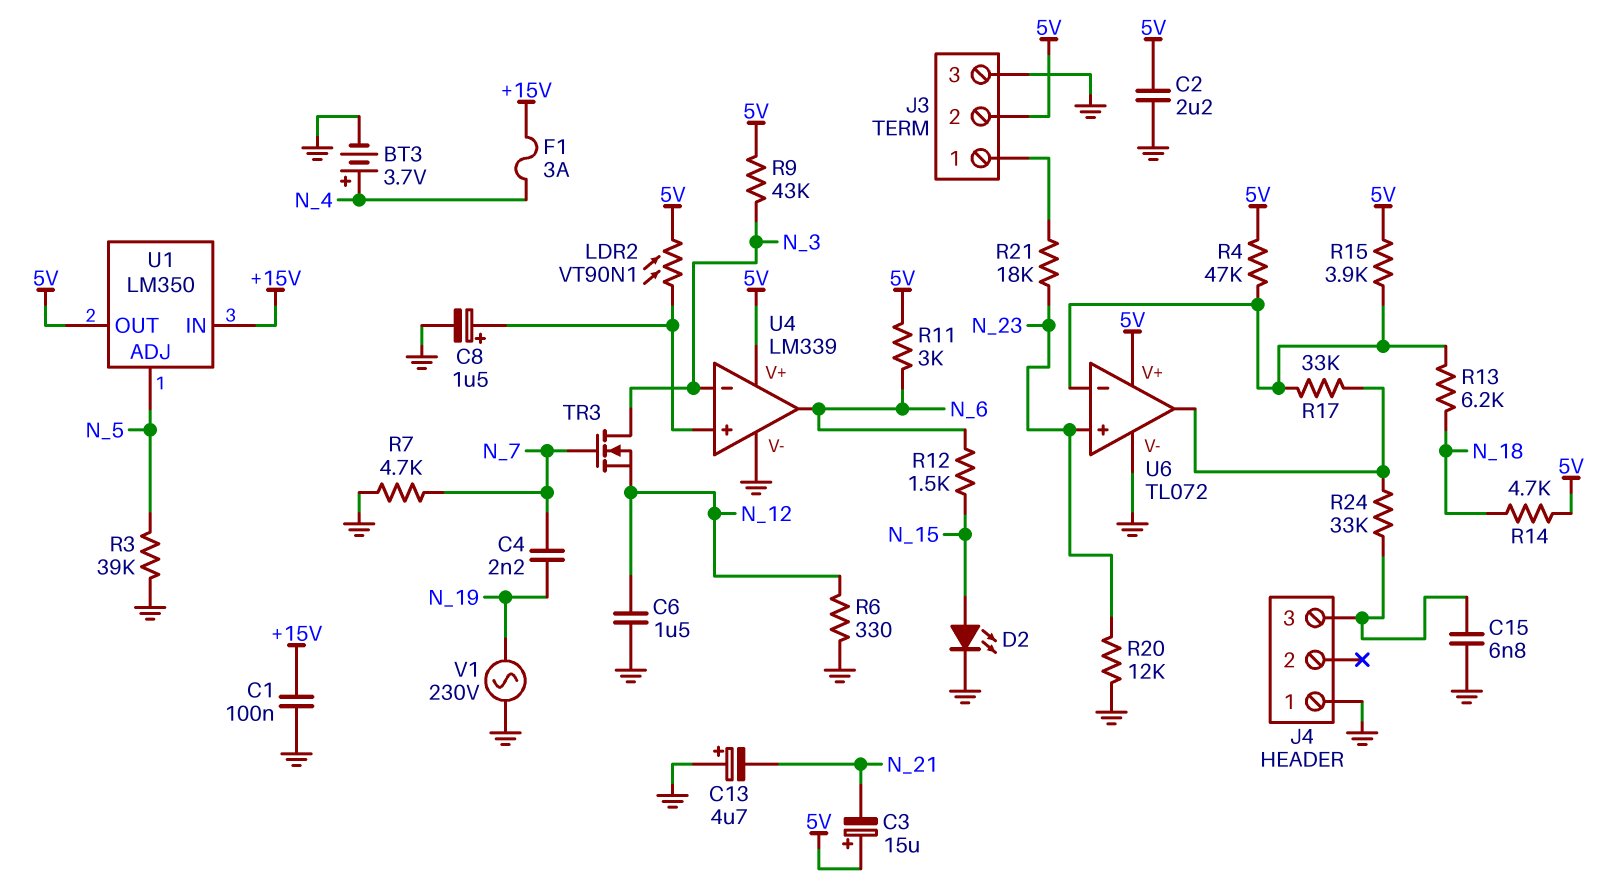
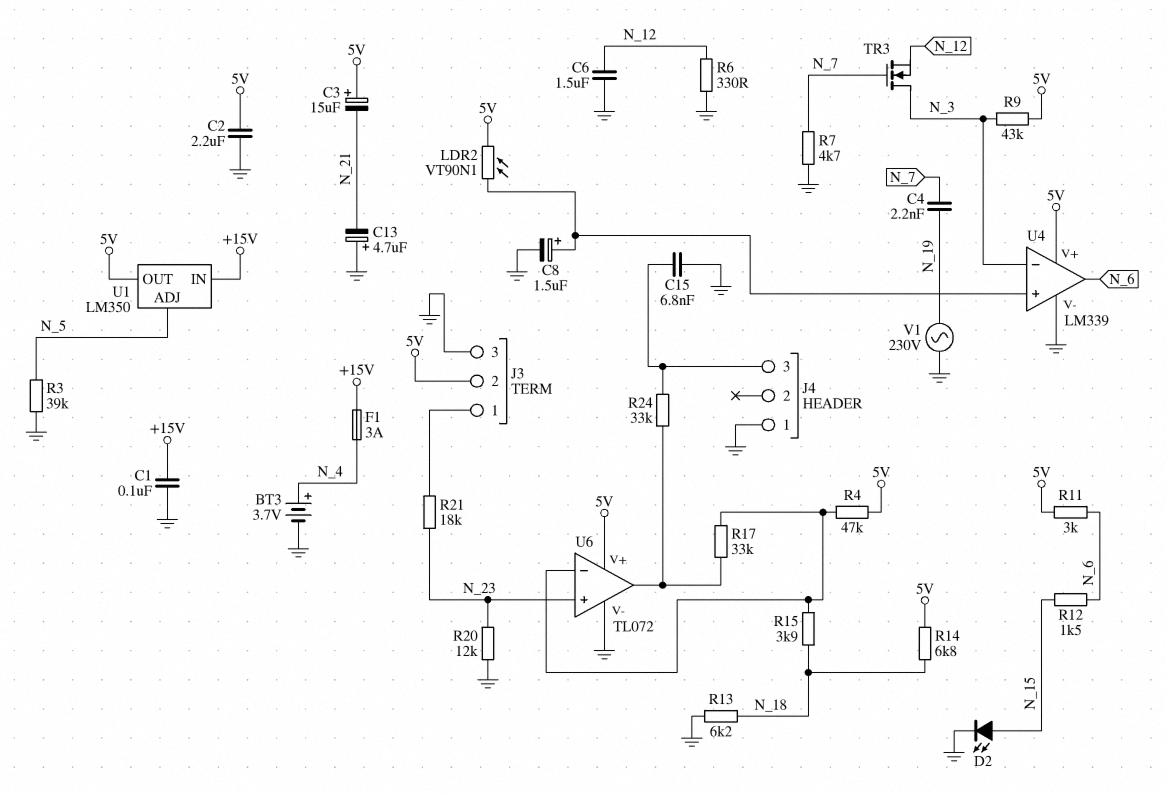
R13: 6.2k (N_18, U6/in-) -> 6.2k (GND, N_18)
R14: 4.7k (5V, N_18) -> 6.8k (5V, N_18)
R15: 3.9k (5V, U6/in-) -> 3.9k (N_18, U6/in-)

